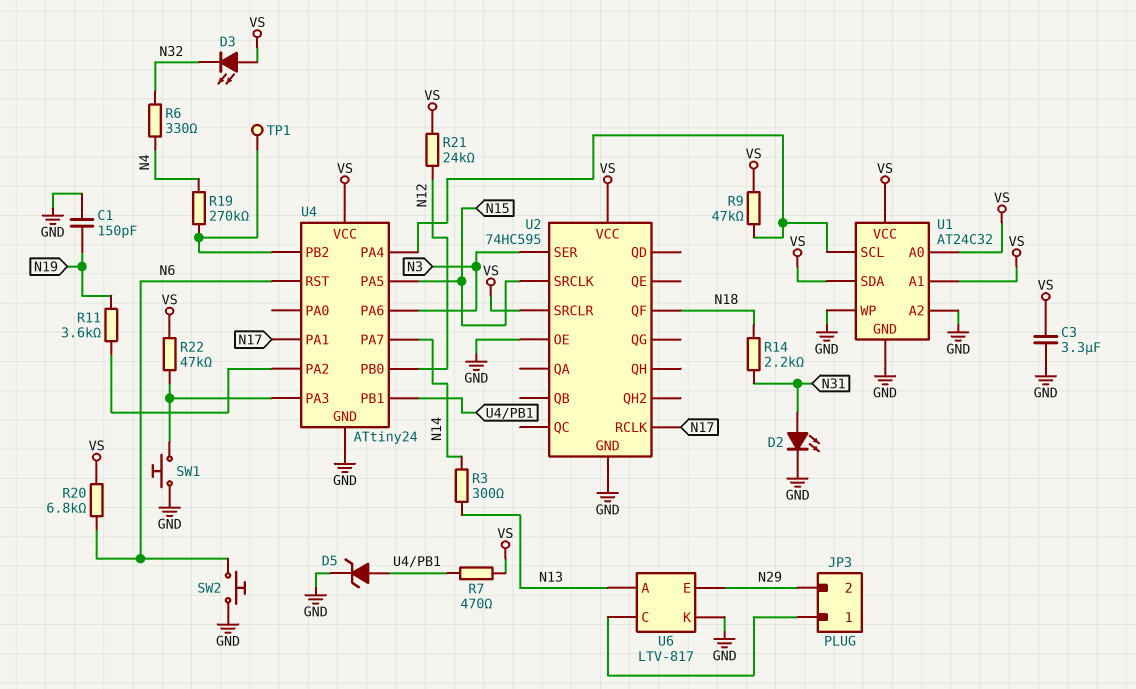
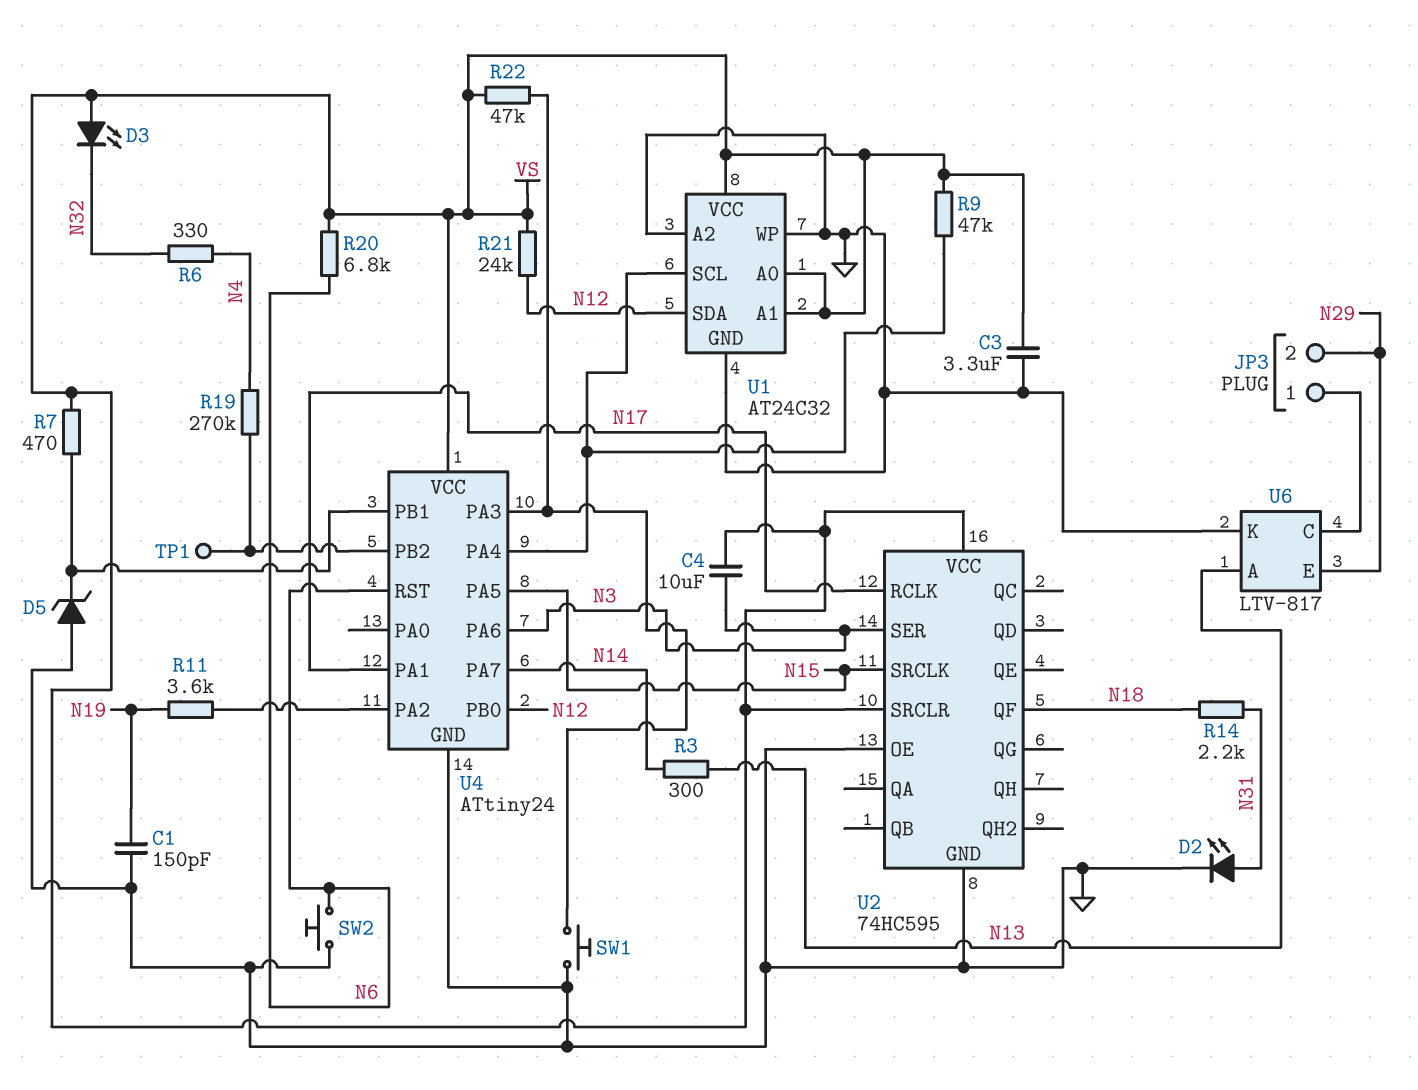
C4: none -> 10uF (N3, VS)
D5: zener (A U4/PB1, K GND) -> zener (A GND, K U4/PB1)
U1 pin SDA: VS -> N12

